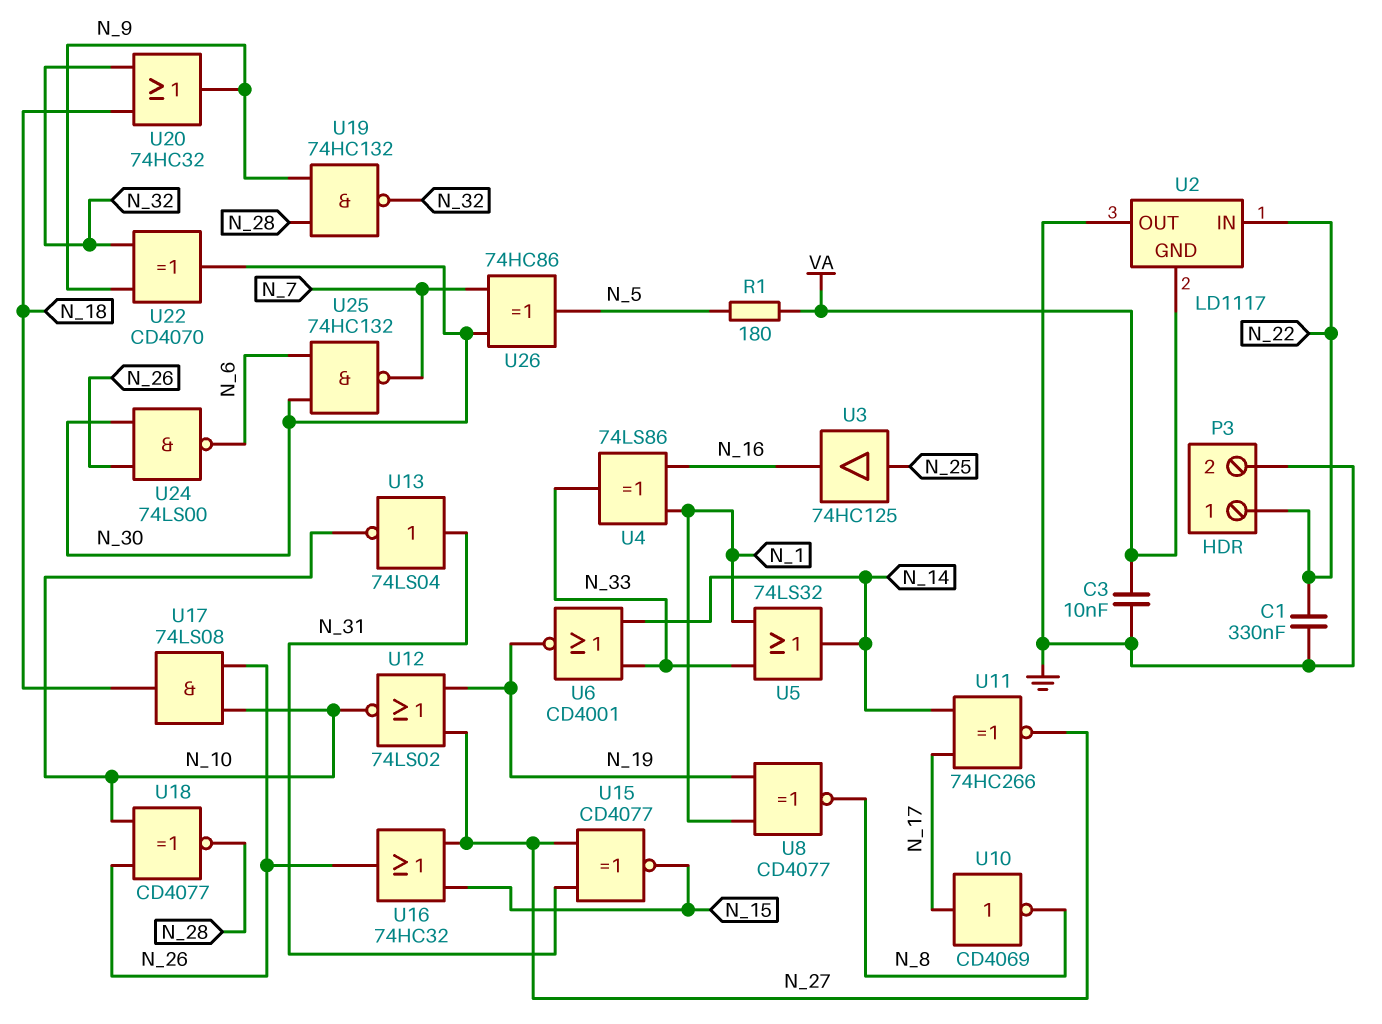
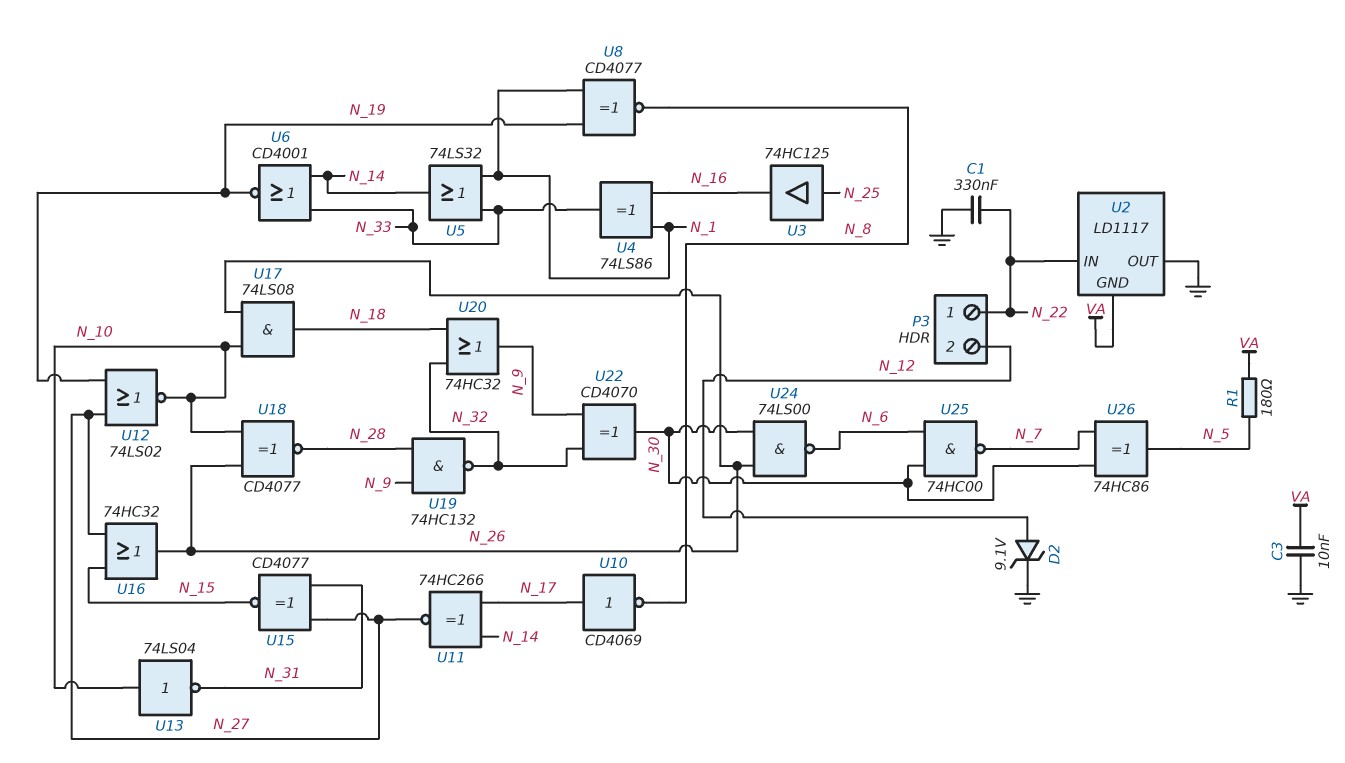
D2: none -> zener 9.1V (A N_12, K GND)
P3 pin 2: GND -> N_12
U13: NOT 74LS04 (in N_31, out N_10) -> NOT 74LS04 (in N_10, out N_31)
U25: NAND 74HC132 (in N_6, in N_30, out N_7) -> NAND 74HC00 (in N_6, in N_30, out N_7)

